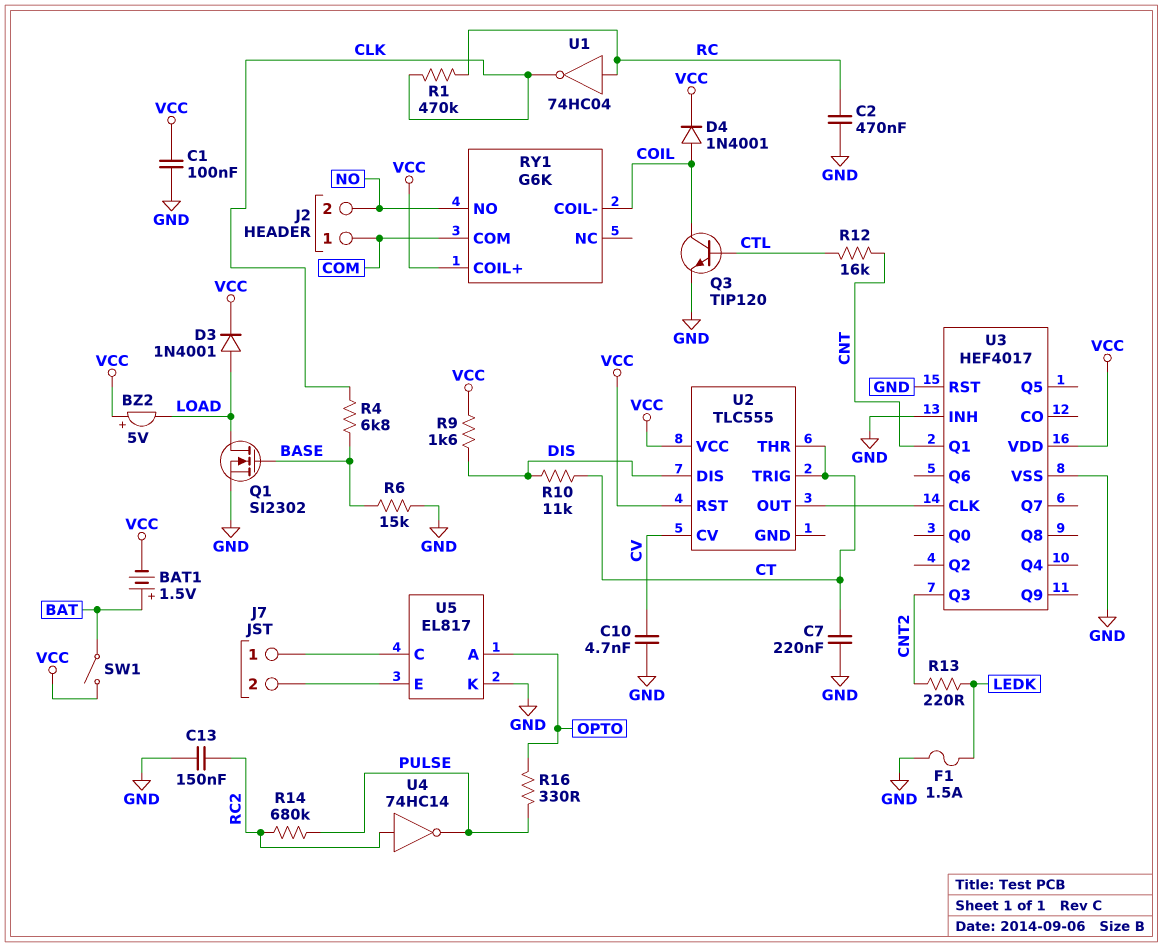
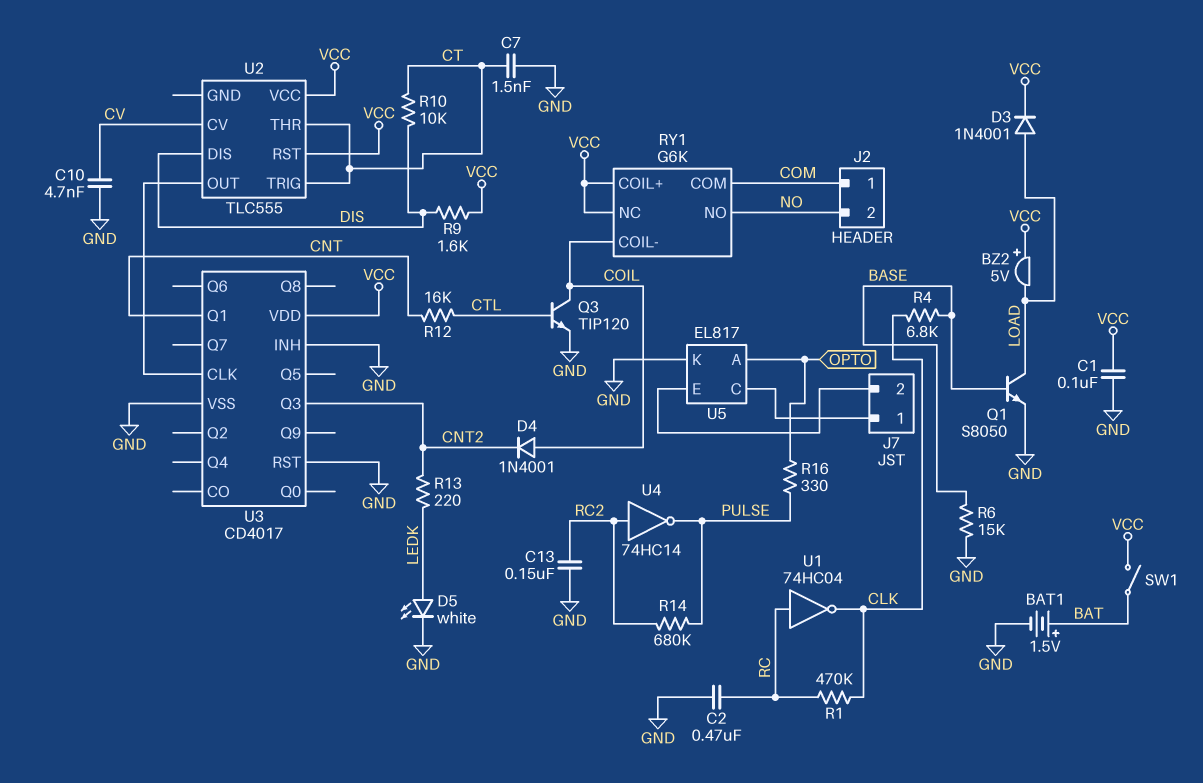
BAT1: 1.5V (plus BAT, minus VCC) -> 1.5V (plus BAT, minus GND)
C7: 220nF (CT, GND) -> 1.5nF (CT, GND)
D4: diode 1N4001 (A COIL, K VCC) -> diode 1N4001 (A COIL, K CNT2)
D5: none -> LED white (A LEDK, K GND)
F1: 1.5A (GND, LEDK) -> none
Q1: NMOS SI2302 (G BASE, D LOAD, S GND) -> NPN S8050 (B BASE, C LOAD, E GND)
R10: 11k (CT, DIS) -> 10k (CT, DIS)
RY1 pin NC: none -> VCC
U3: HEF4017 -> CD4017

